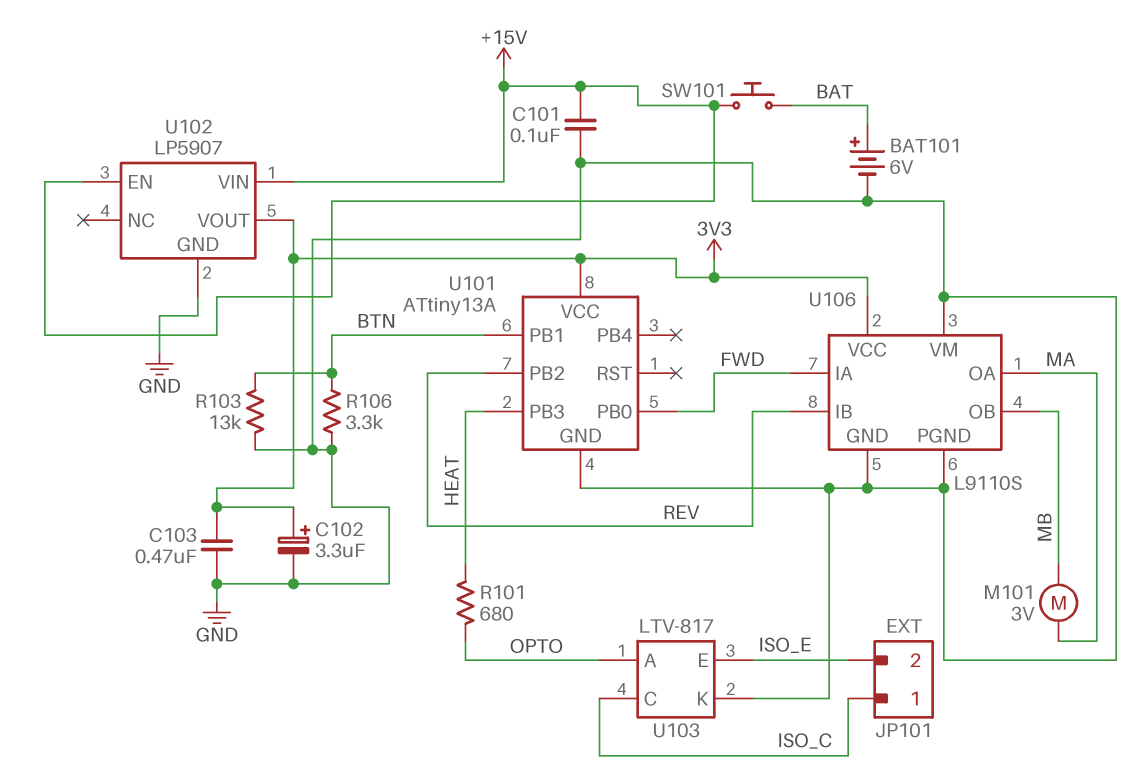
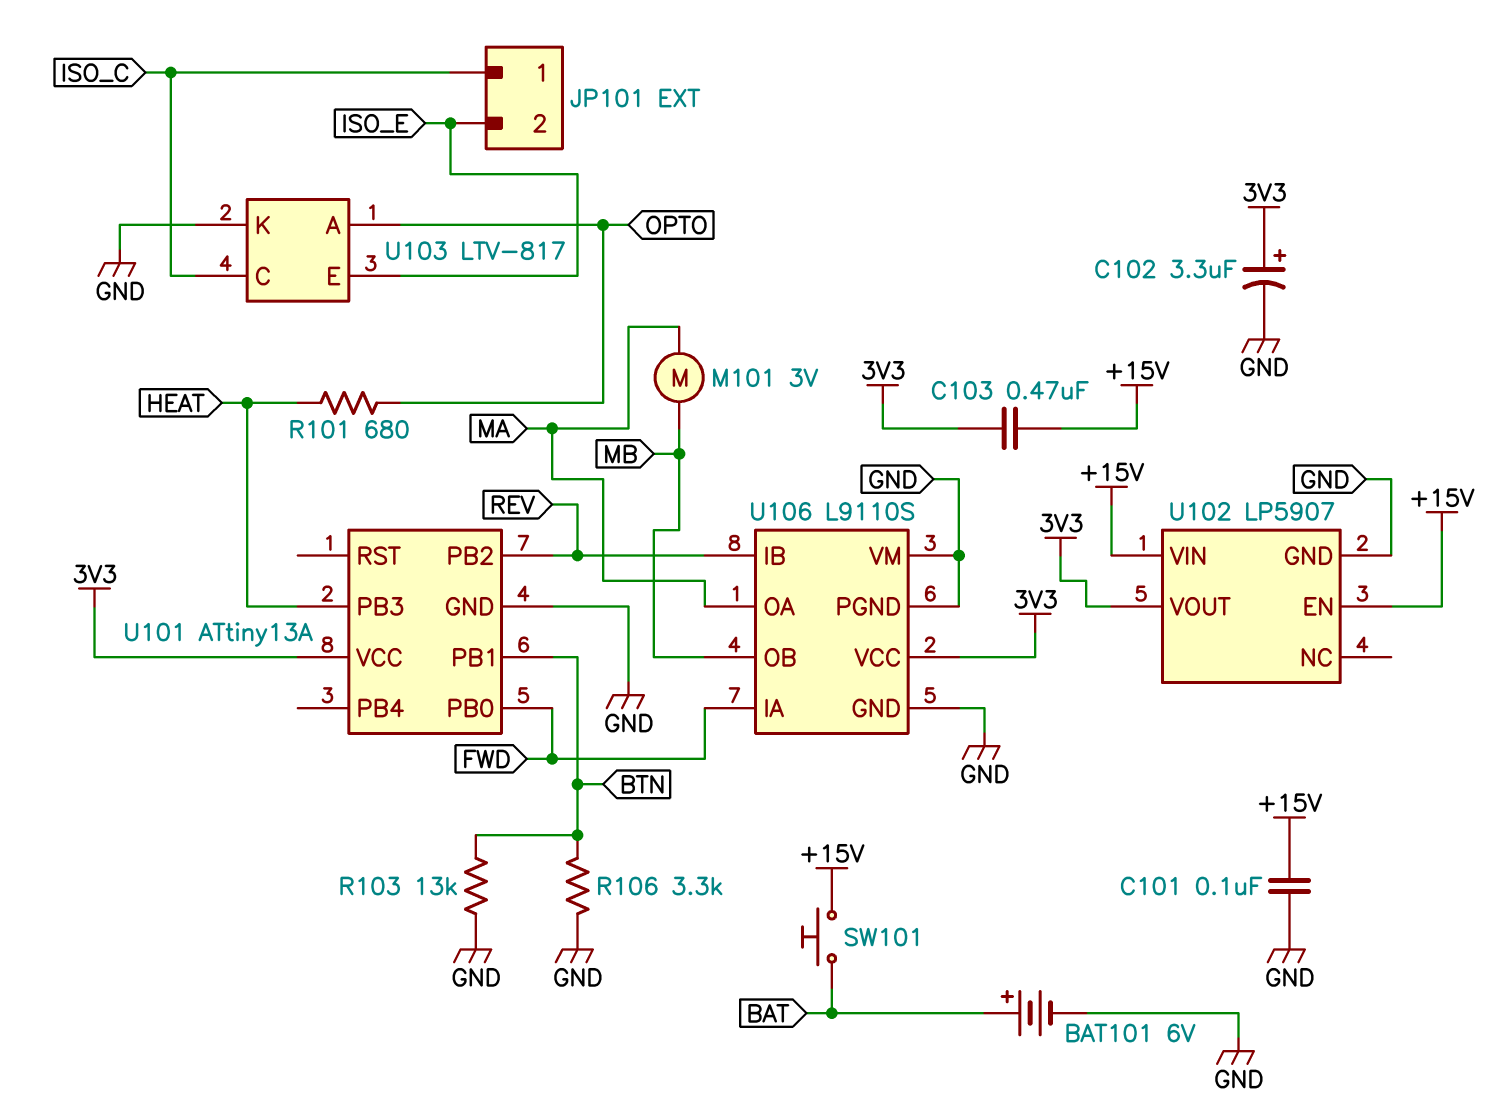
C103: 470nF (3V3, GND) -> 470nF (+15V, 3V3)

